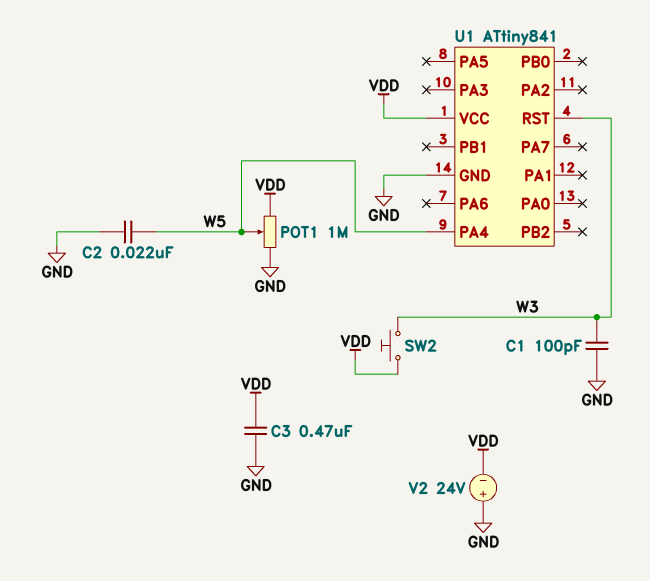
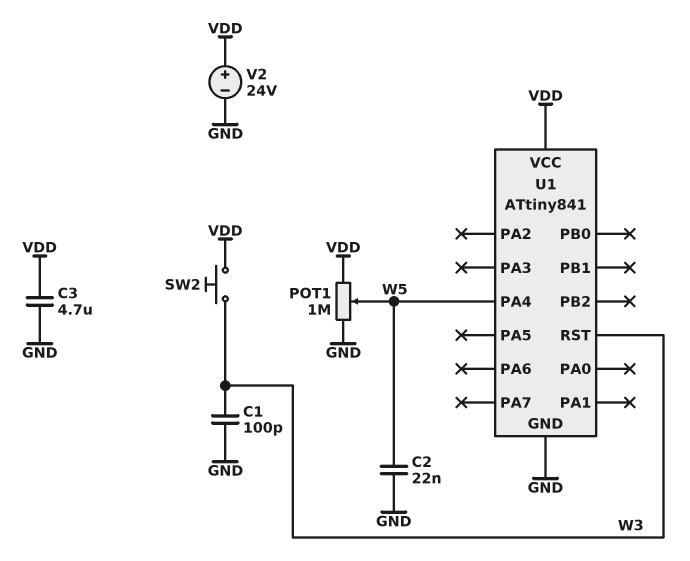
C3: 470nF (GND, VDD) -> 4.7uF (GND, VDD)
V2: 24V (plus GND, minus VDD) -> 24V (plus VDD, minus GND)

